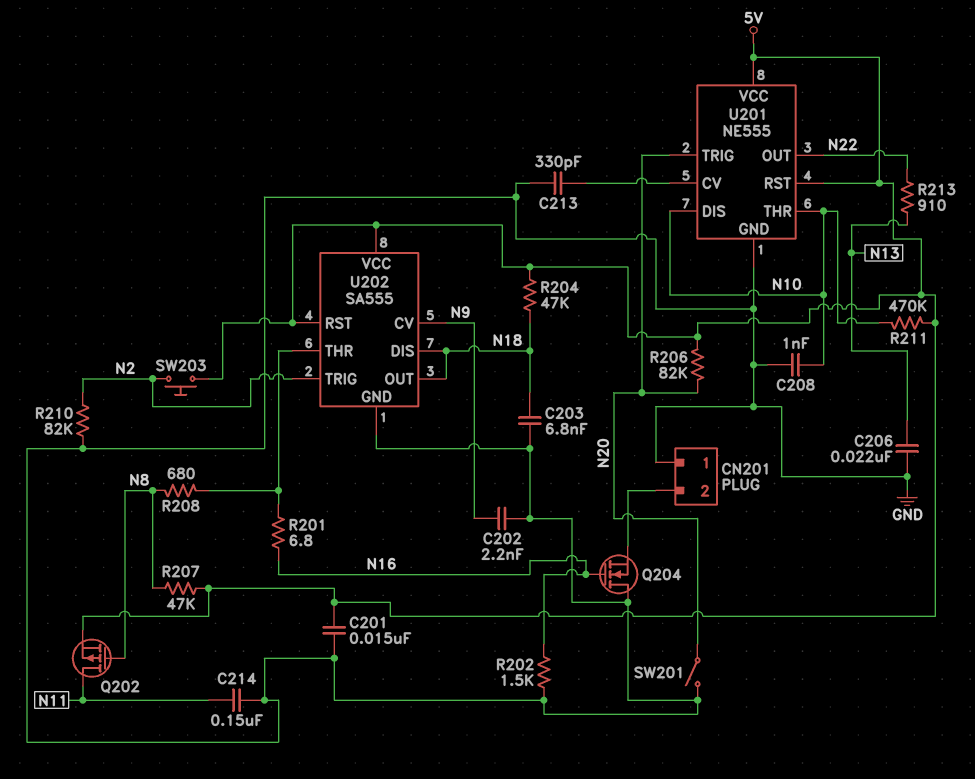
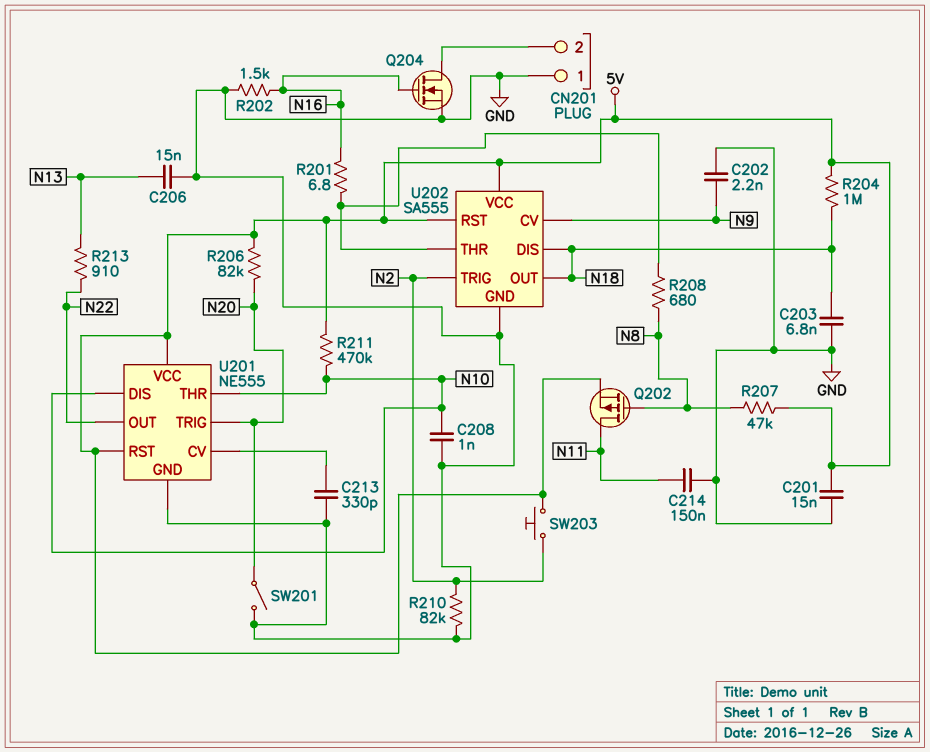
C206: 22nF (GND, N13) -> 15nF (GND, N13)
Q204: NMOS (G N16, D GND, S CN201/2) -> NMOS (G N16, D CN201/2, S GND)
R204: 47k (5V, N18) -> 1M (5V, N18)

